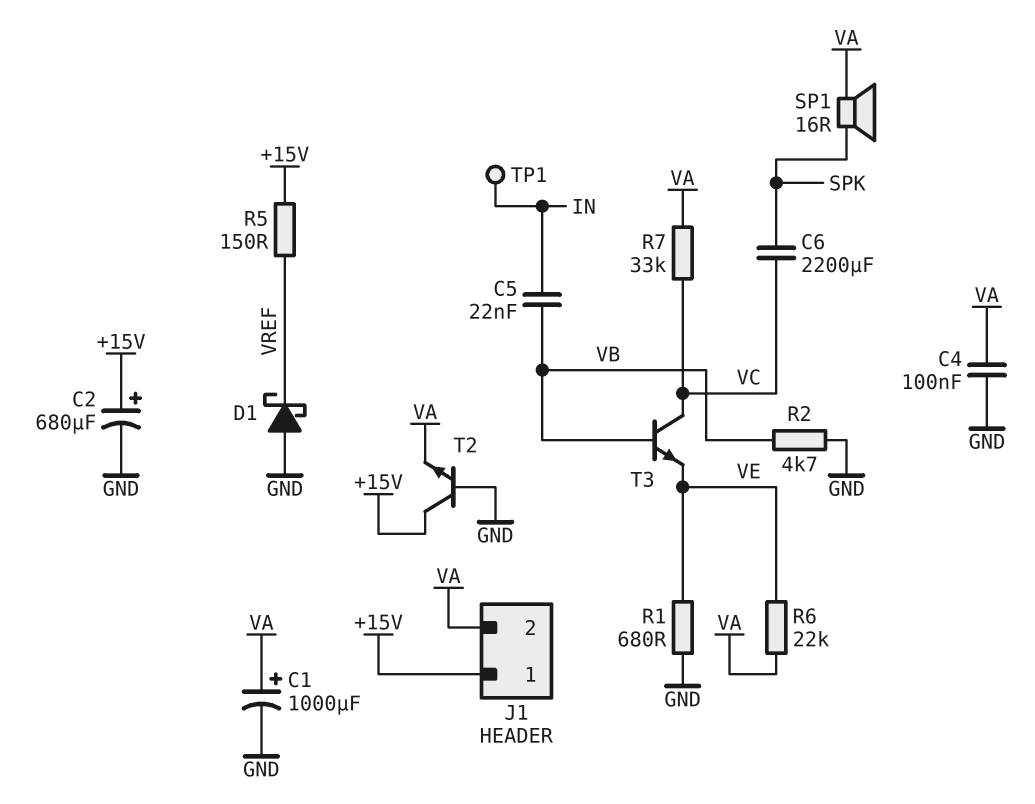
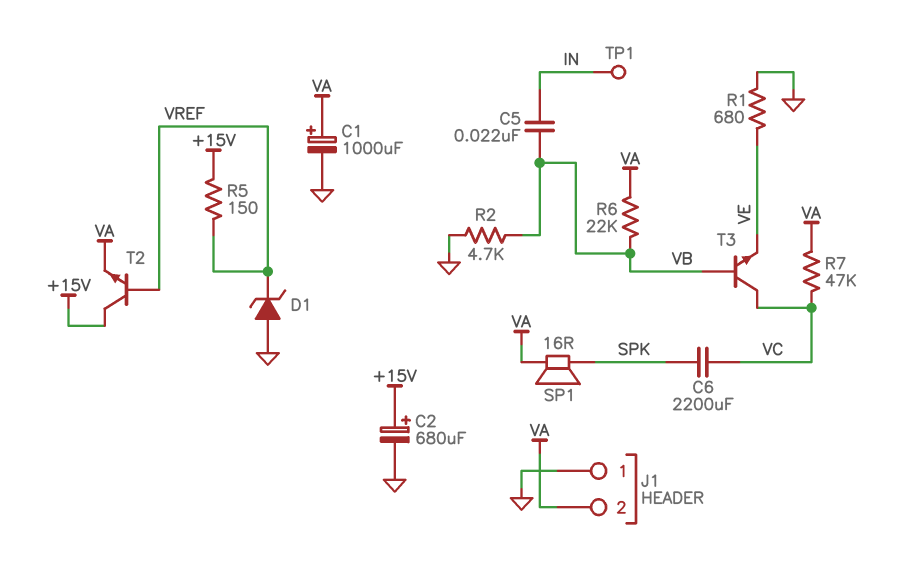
C4: 100nF (GND, VA) -> none
D1: schottky (A GND, K VREF) -> zener (A GND, K VREF)
J1 pin 1: +15V -> GND
R6: 22k (VA, VE) -> 22k (VA, VB)
R7: 33k (VA, VC) -> 47k (VA, VC)
T2: NPN (B GND, C +15V, E VA) -> NPN (B VREF, C +15V, E VA)

